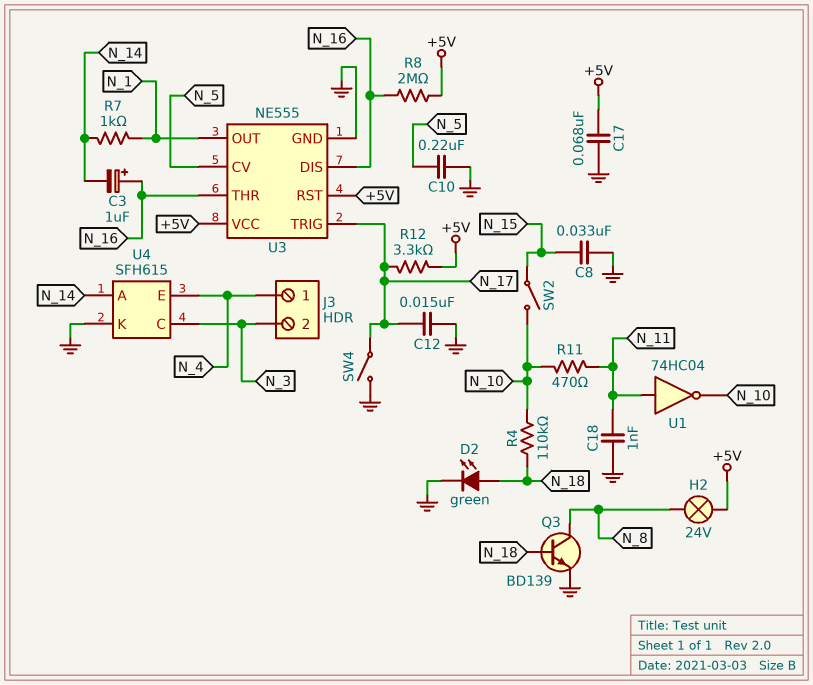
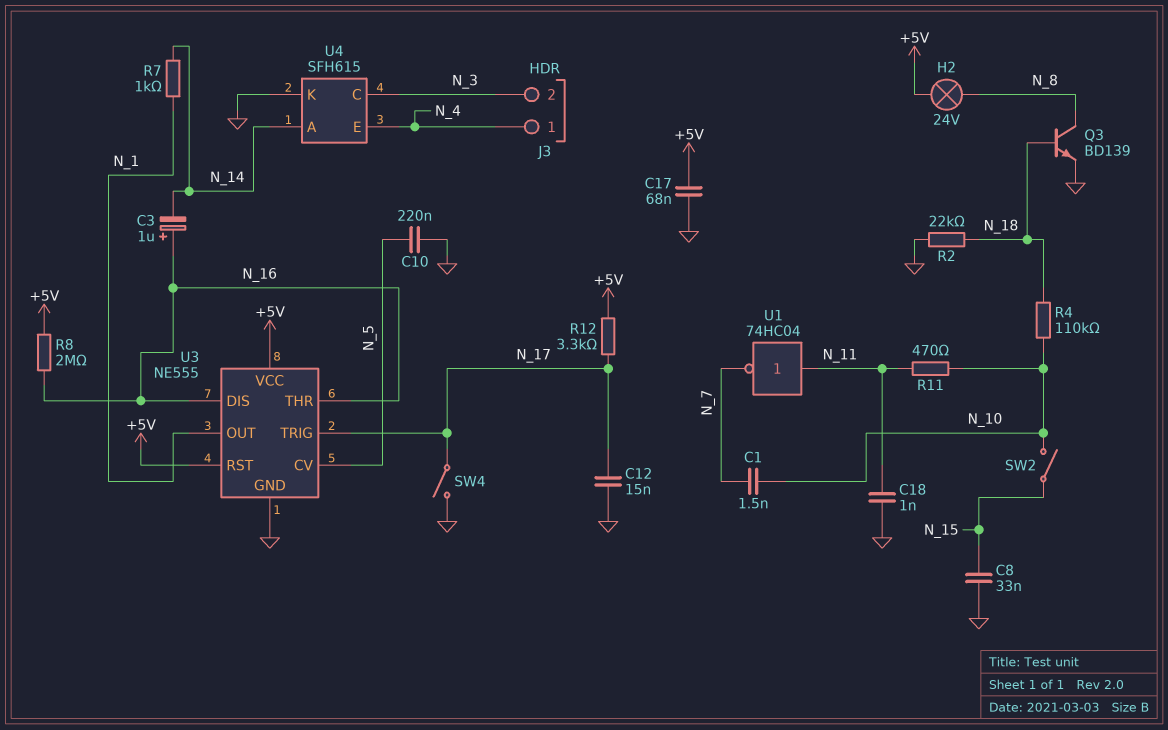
C1: none -> 1.5nF (N_7, N_10)
D2: LED green (A N_18, K GND) -> none
R2: none -> 22k (GND, N_18)
U1: NOT 74HC04 (in N_11, out N_10) -> NOT 74HC04 (in N_11, out N_7)

